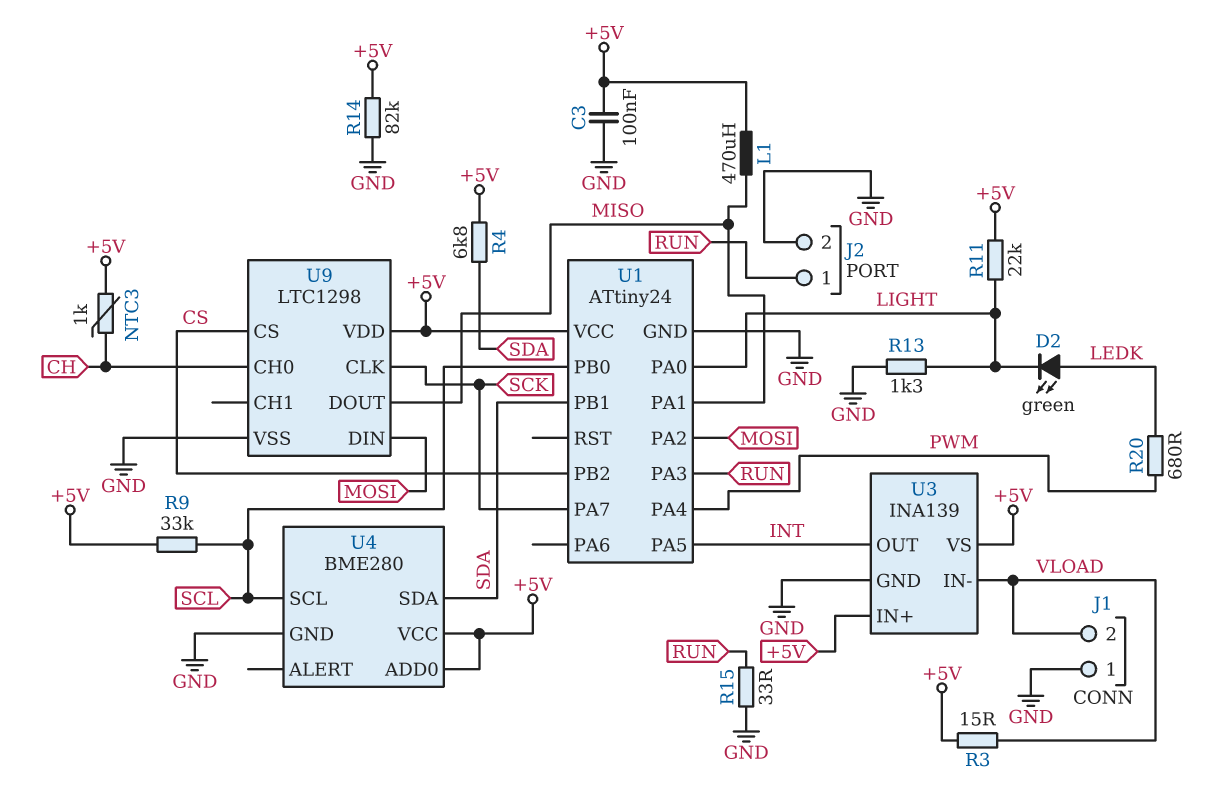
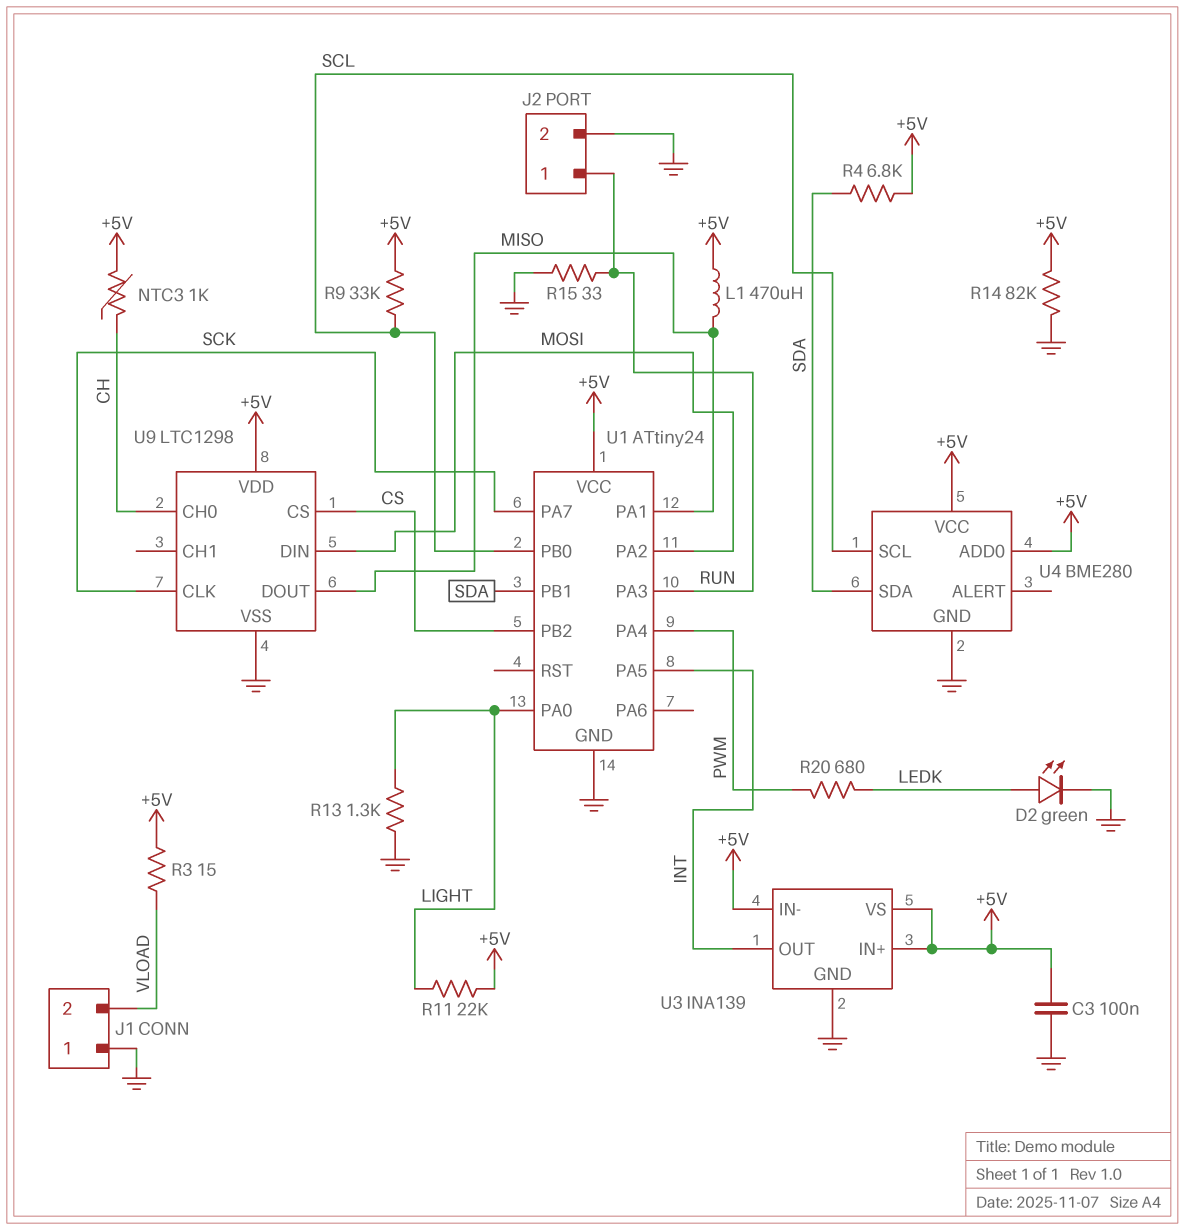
D2: LED green (A LEDK, K LIGHT) -> LED green (A LEDK, K GND)
U3 pin IN-: VLOAD -> +5V

